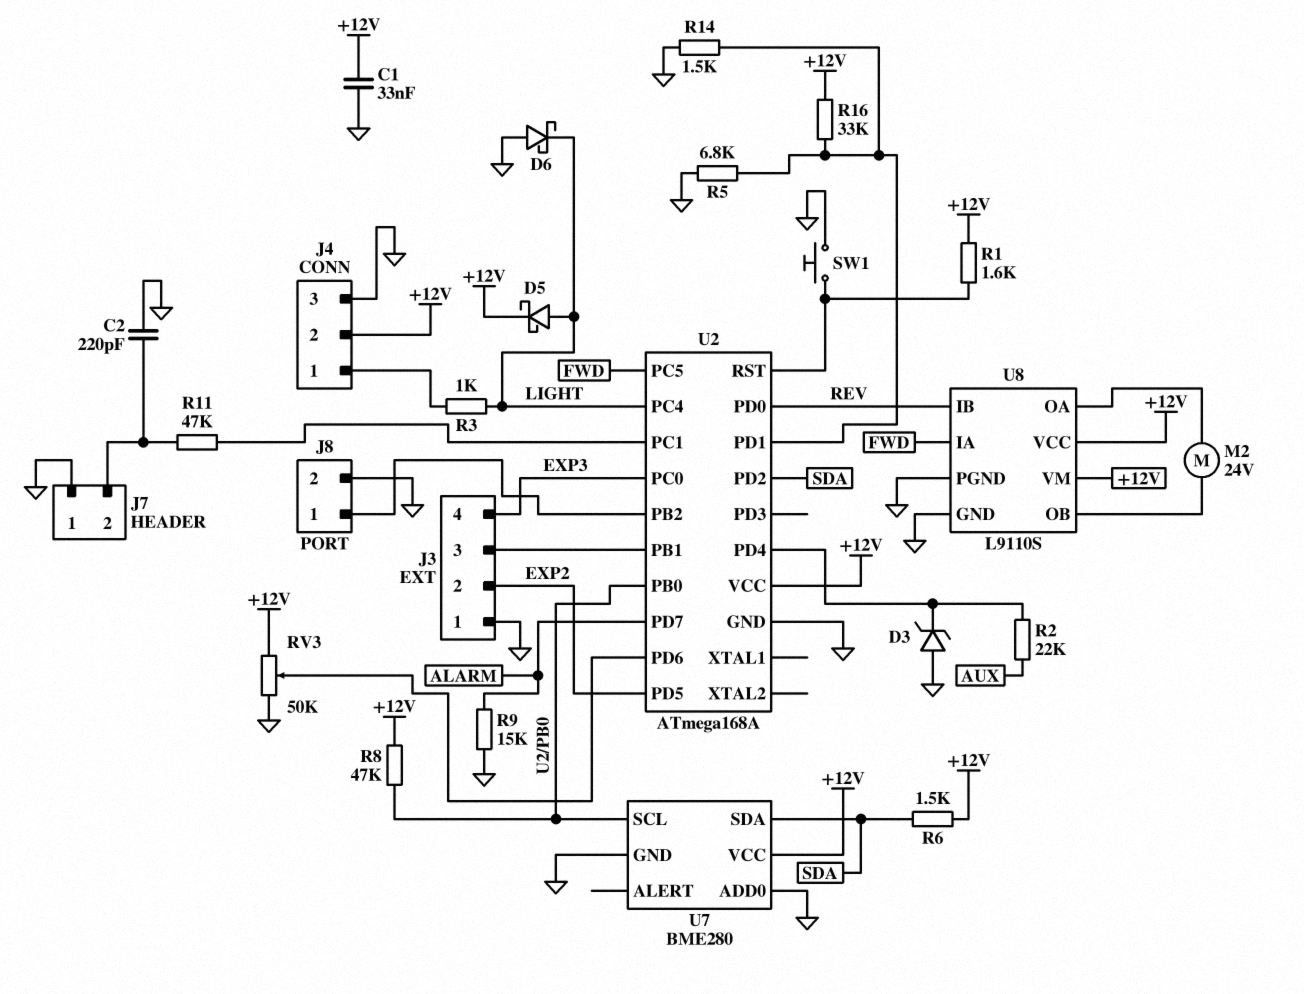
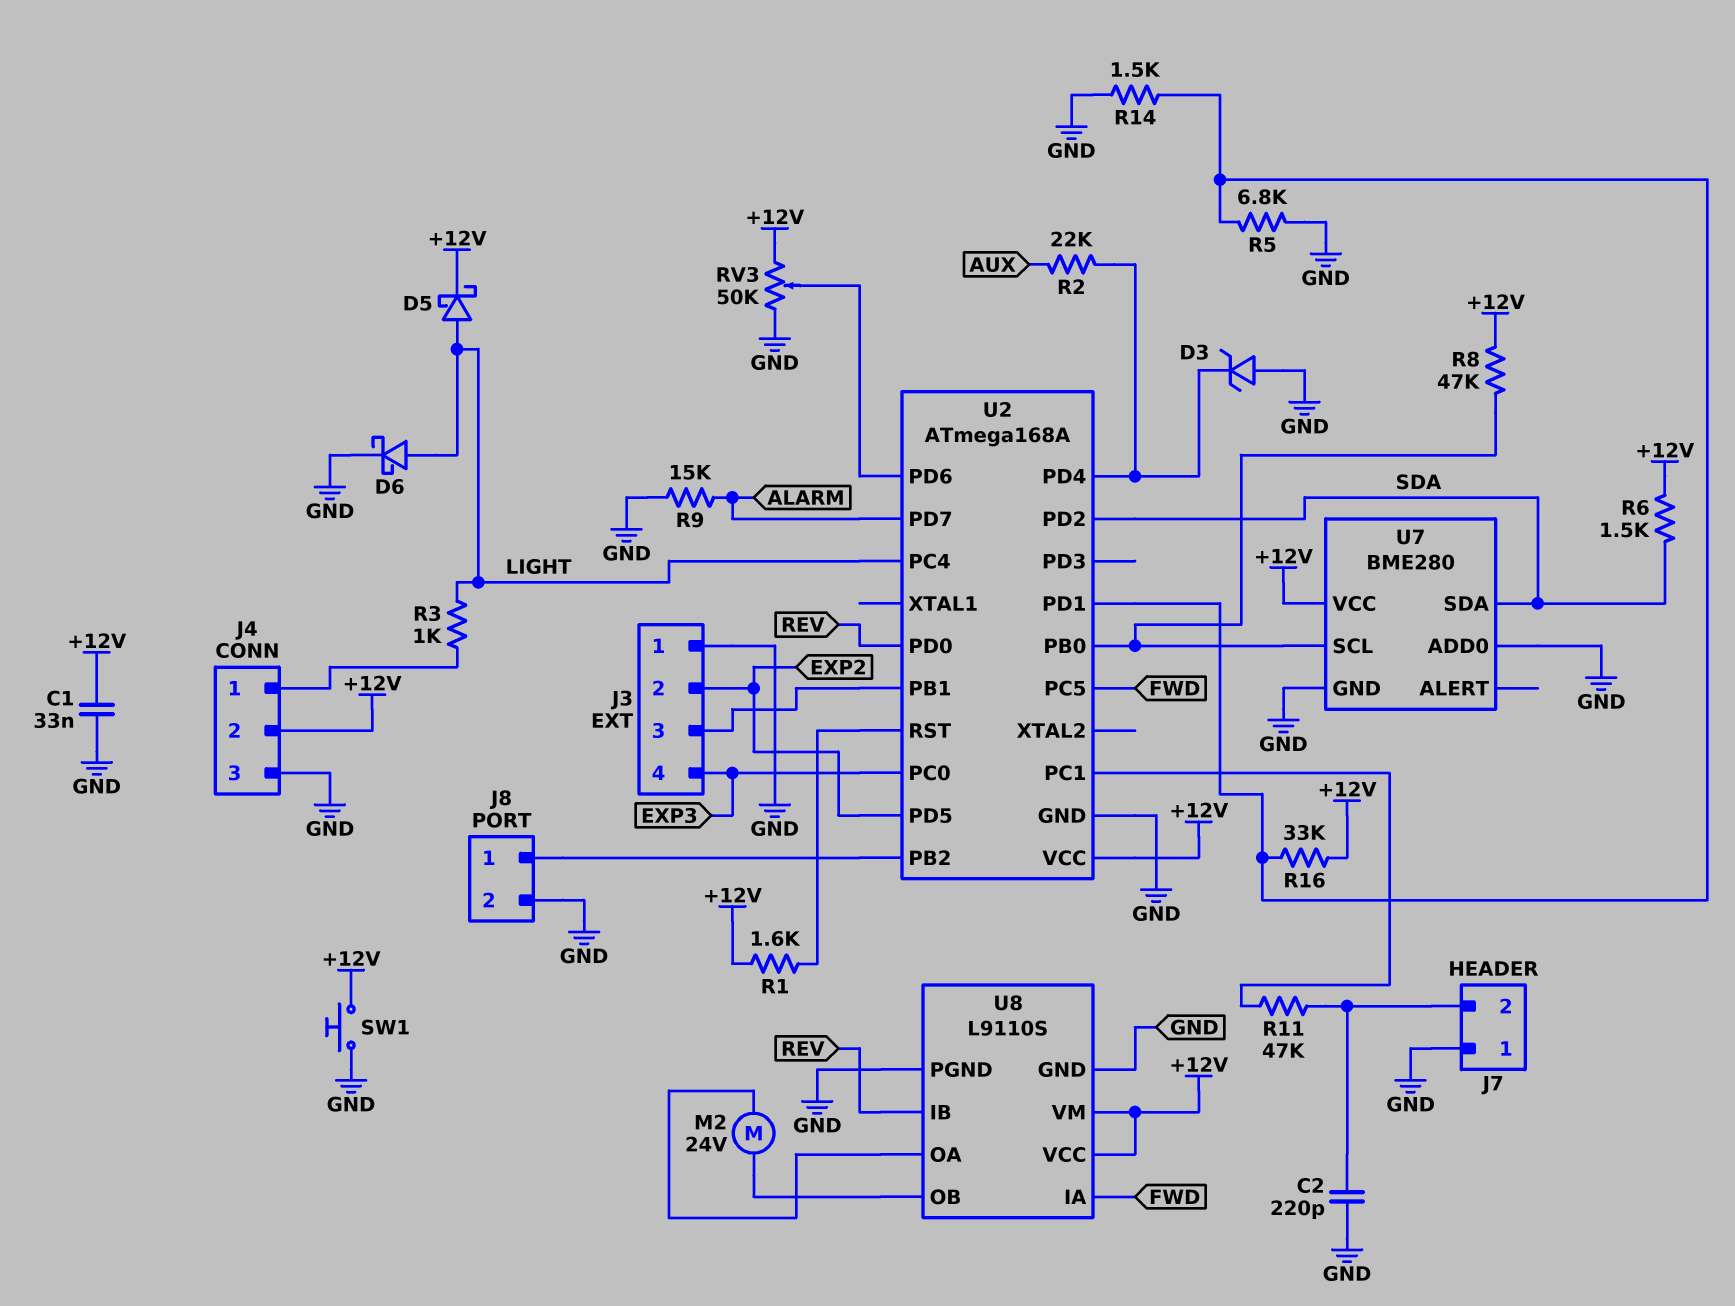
D6: schottky (A GND, K LIGHT) -> schottky (A LIGHT, K GND)
SW1: button (GND, U2/RST) -> button (+12V, GND)

